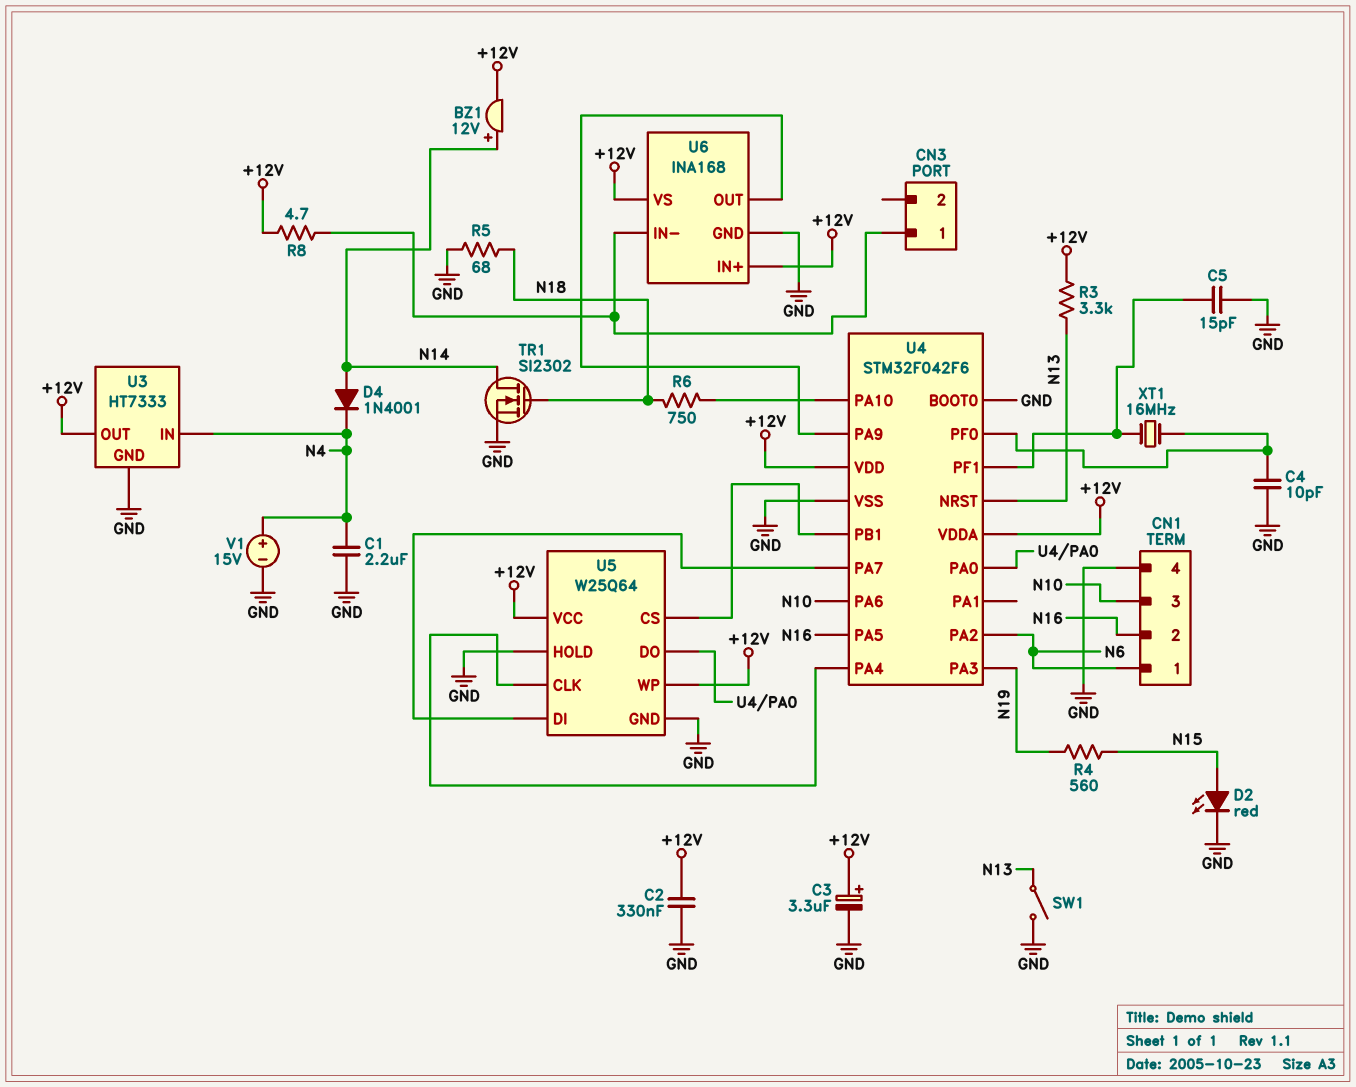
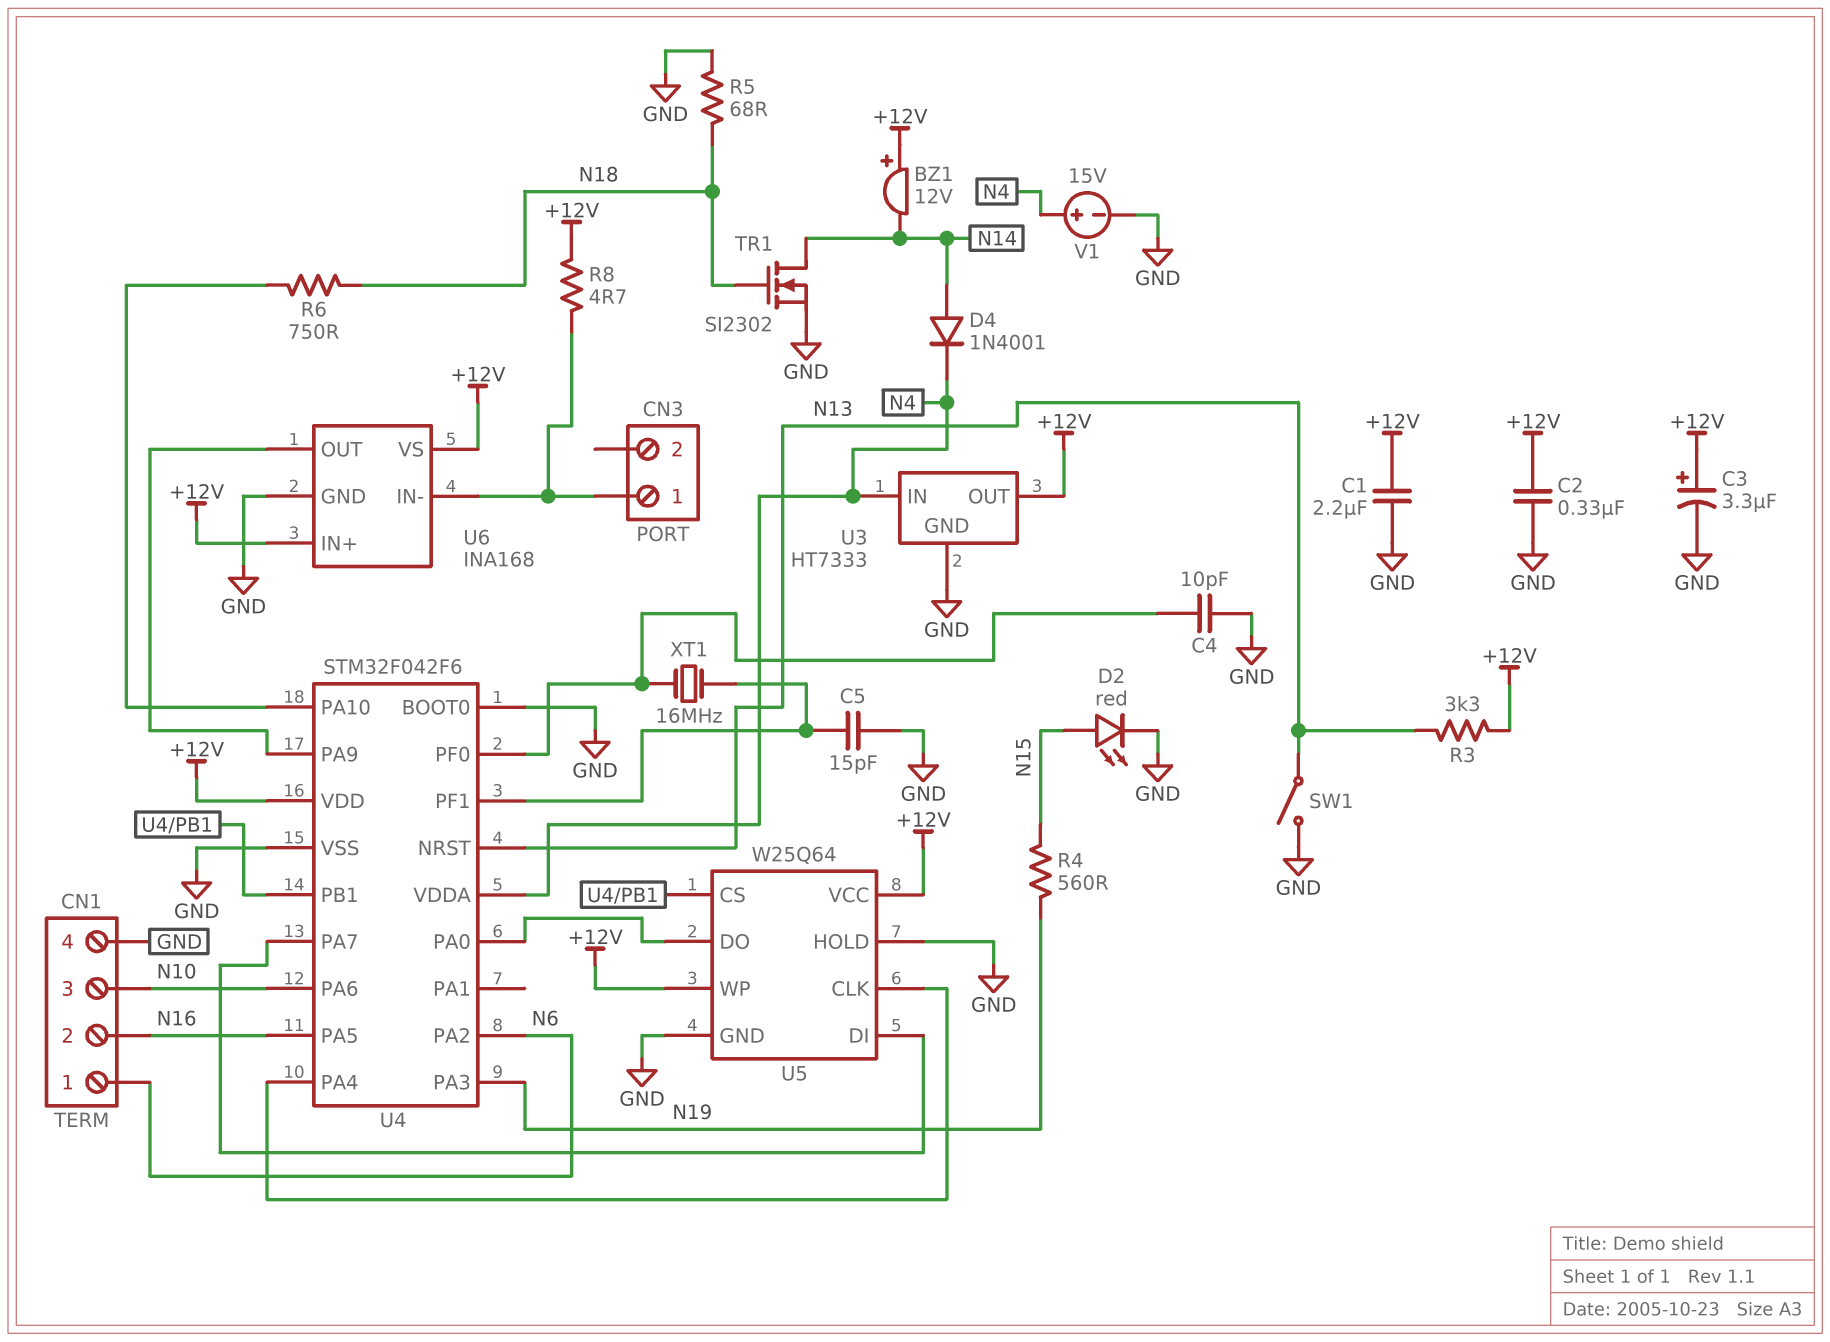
BZ1: buzzer 12V (plus N14, minus +12V) -> buzzer 12V (plus +12V, minus N14)
C1: 2.2uF (GND, N4) -> 2.2uF (+12V, GND)
U4 pin VDDA: +12V -> N4

